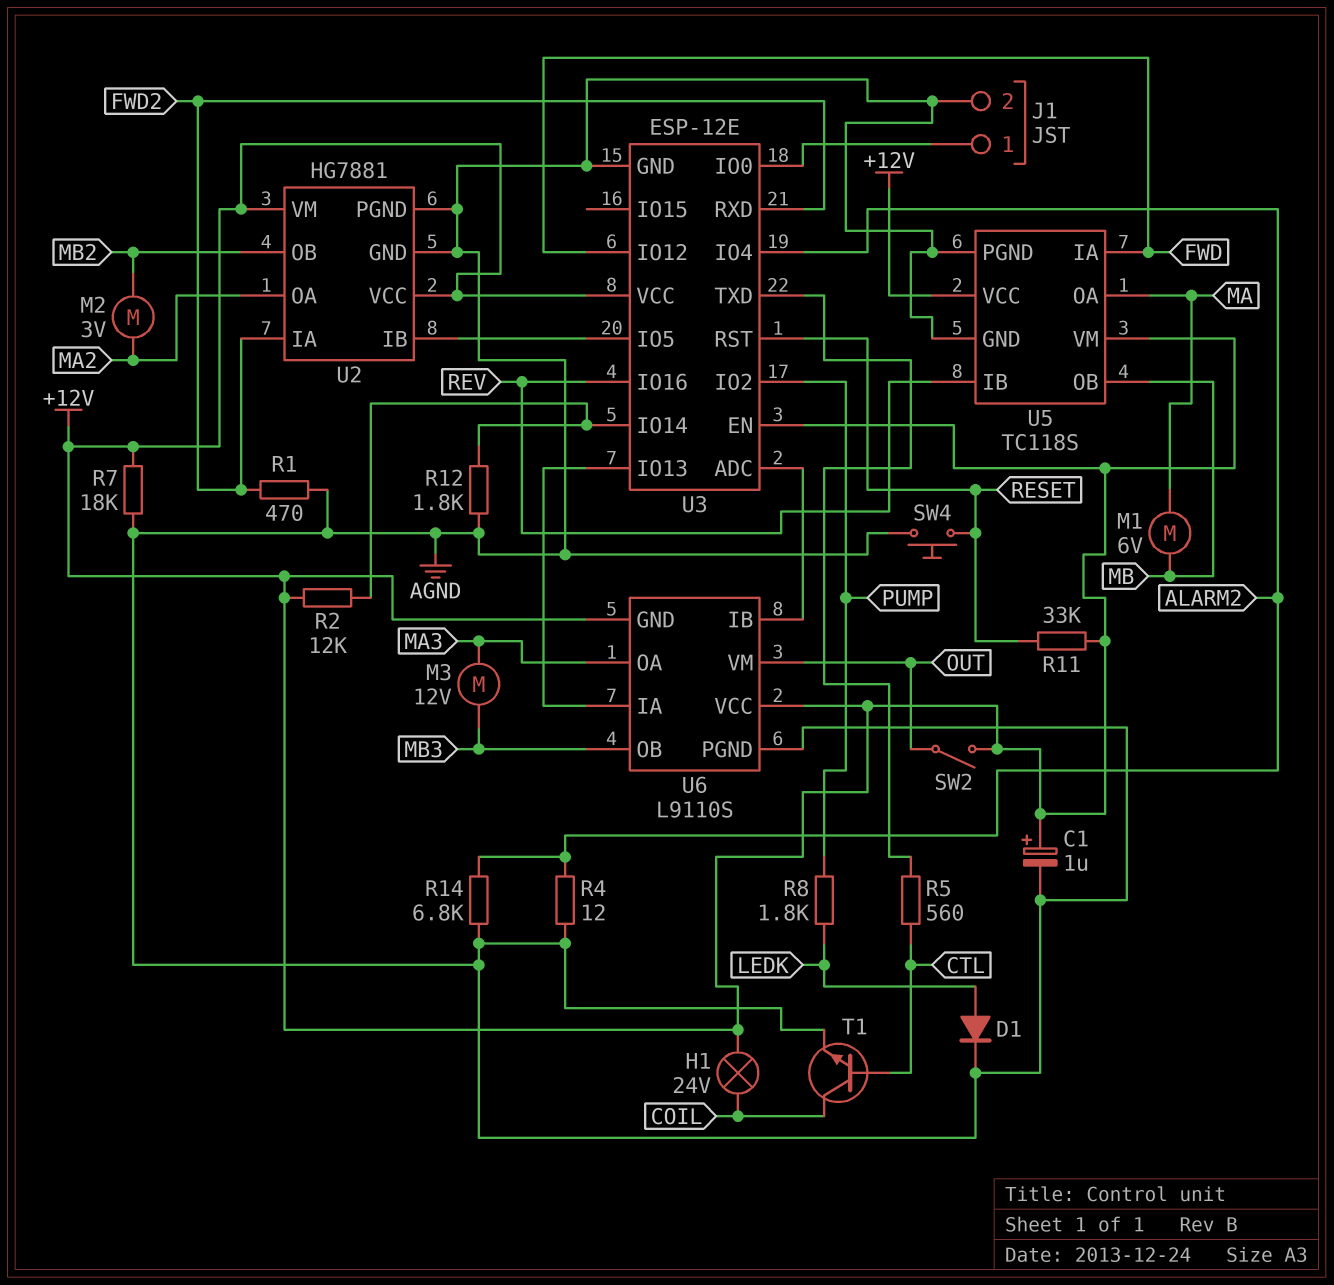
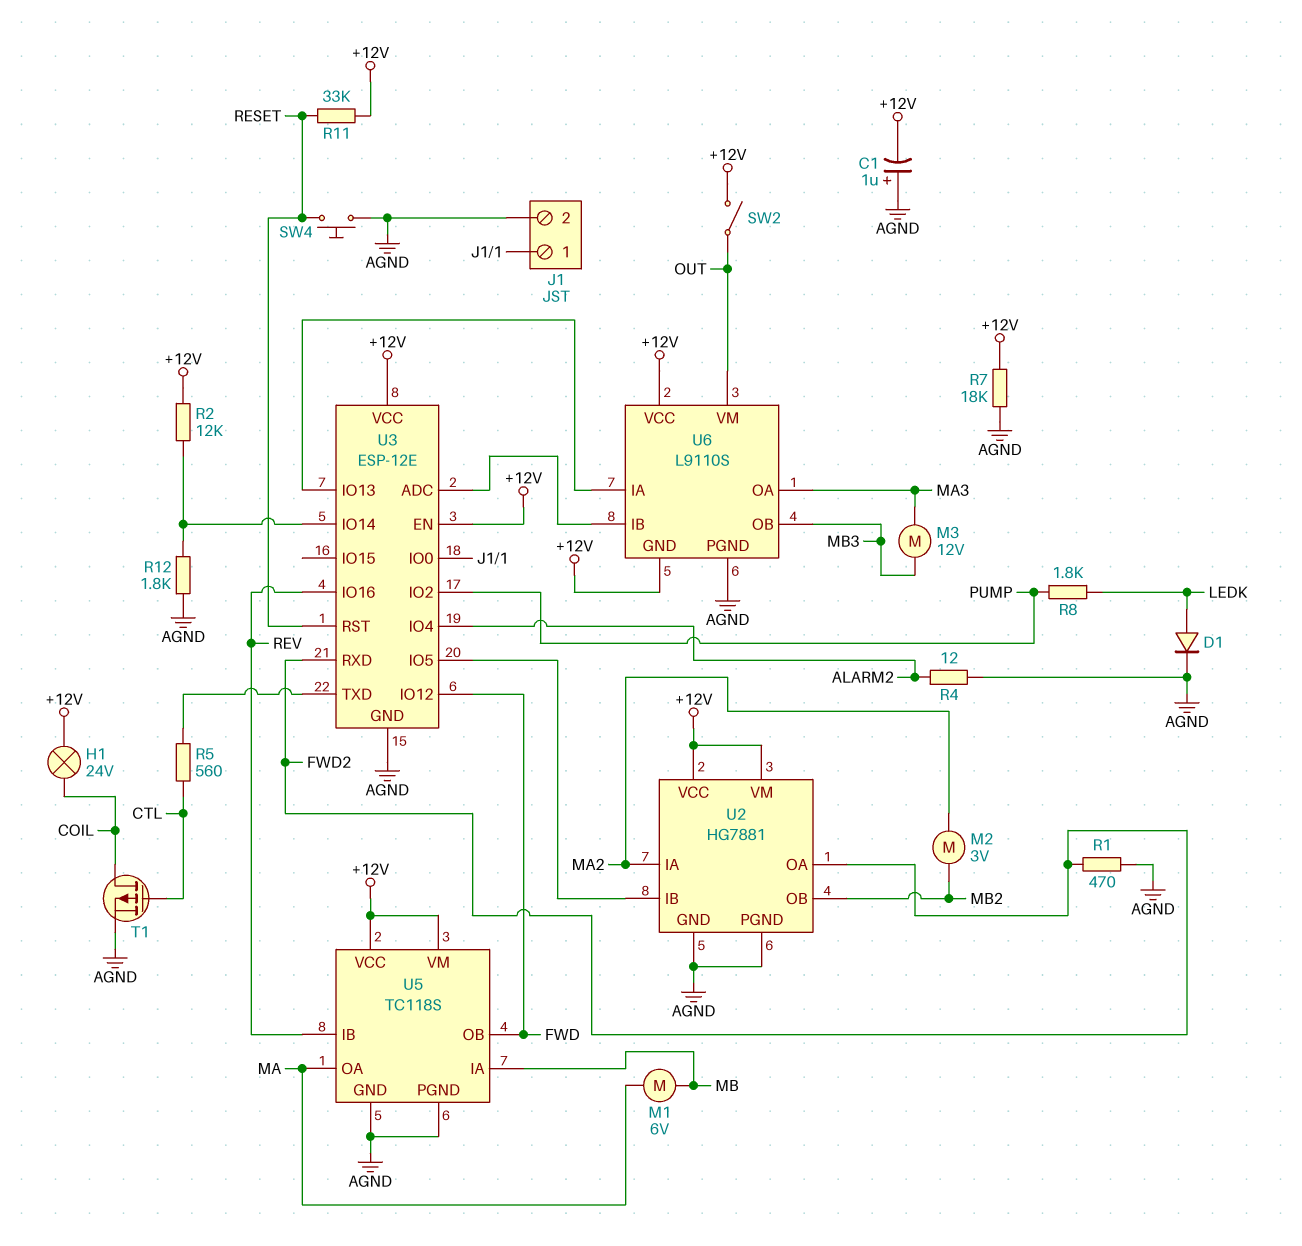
C1: 1uF (plus +12V, minus AGND) -> 1uF (plus AGND, minus +12V)
R14: 6.8k (AGND, ALARM2) -> none
T1: NPN (B CTL, C COIL, E AGND) -> PMOS (G CTL, D COIL, S AGND)
U2 pin IA: FWD2 -> MA2
U2 pin OA: MA2 -> FWD2
U5 pin IA: FWD -> MB
U5 pin OB: MB -> FWD

